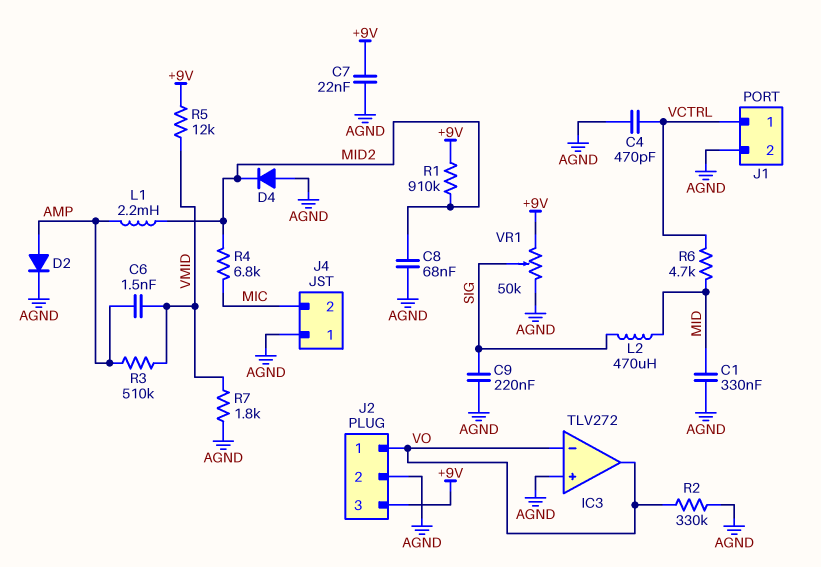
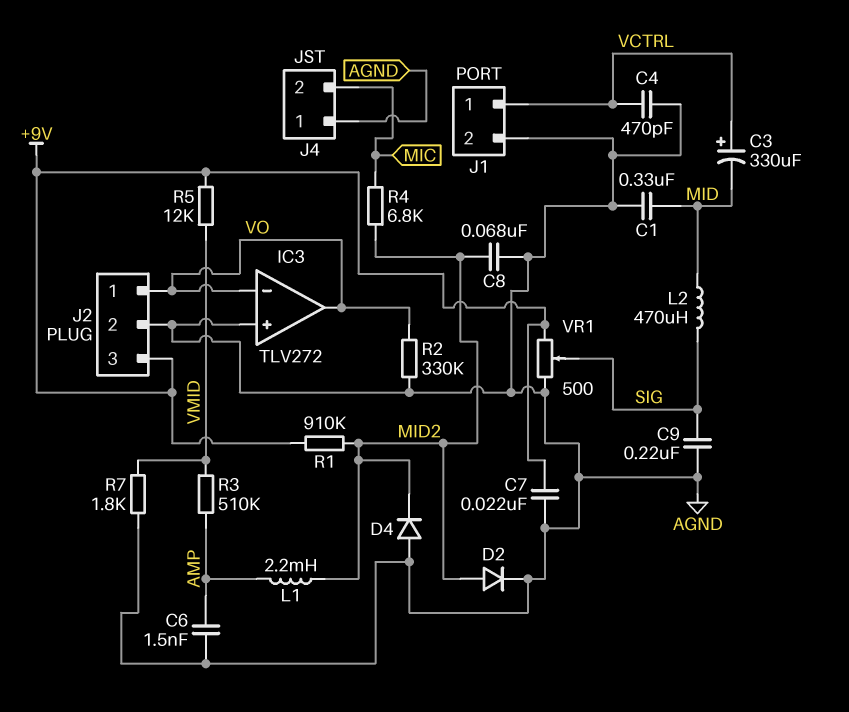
C3: none -> 330uF (plus VCTRL, minus MID)
C6: 1.5nF (AMP, VMID) -> 1.5nF (AGND, AMP)
D2: diode (A AMP, K AGND) -> diode (A MID2, K AGND)
R6: 4.7k (MID, VCTRL) -> none
VR1: 50k (+9V, AGND, wiper SIG) -> 500 (+9V, AGND, wiper SIG)

